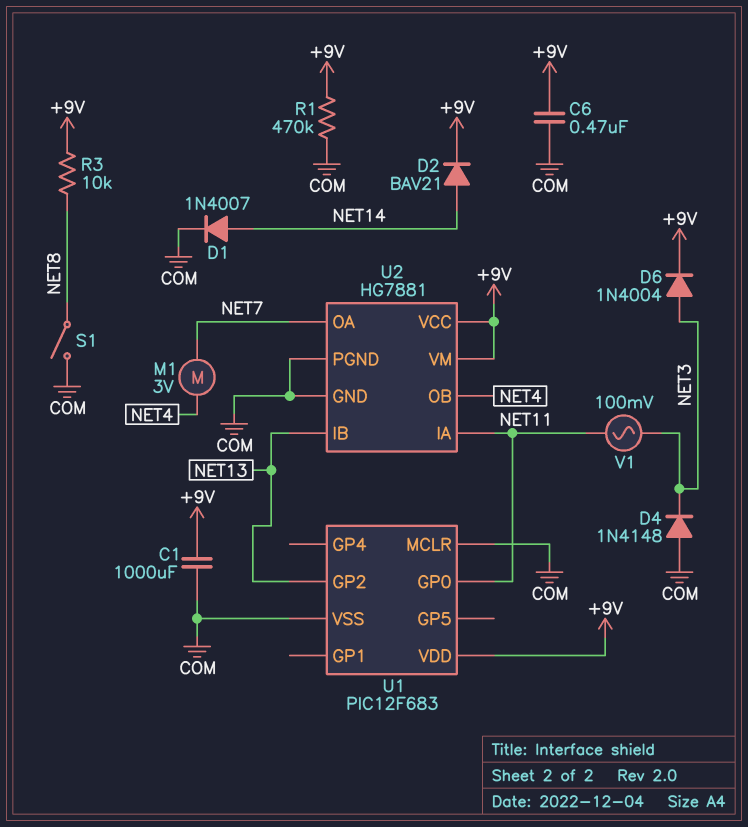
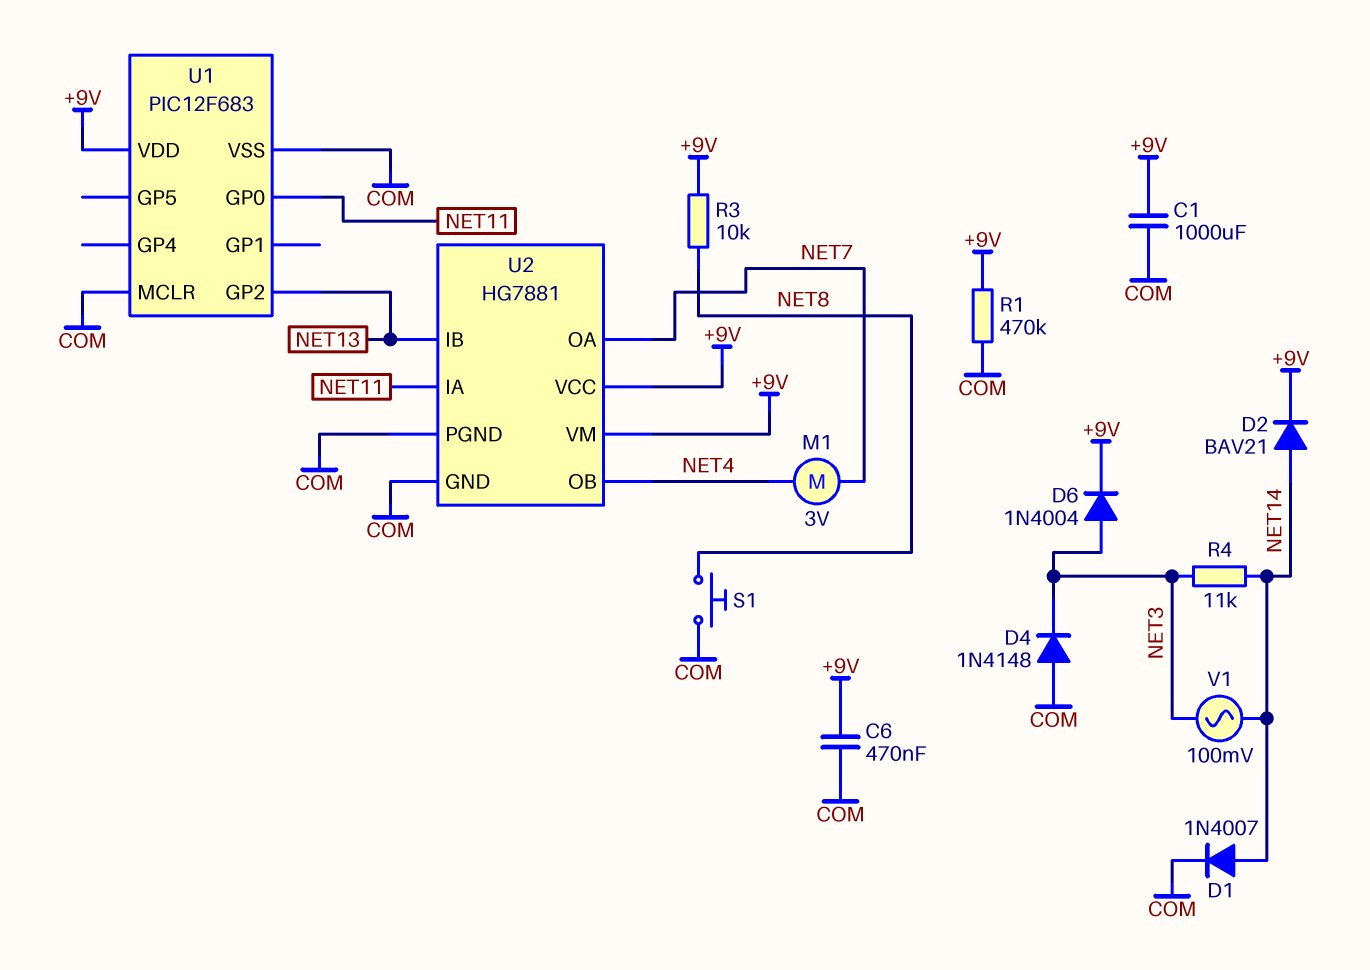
R4: none -> 11k (NET3, NET14)
S1: switch (COM, NET8) -> button (COM, NET8)
V1: AC 100mV (NET3, NET11) -> AC 100mV (NET3, NET14)

